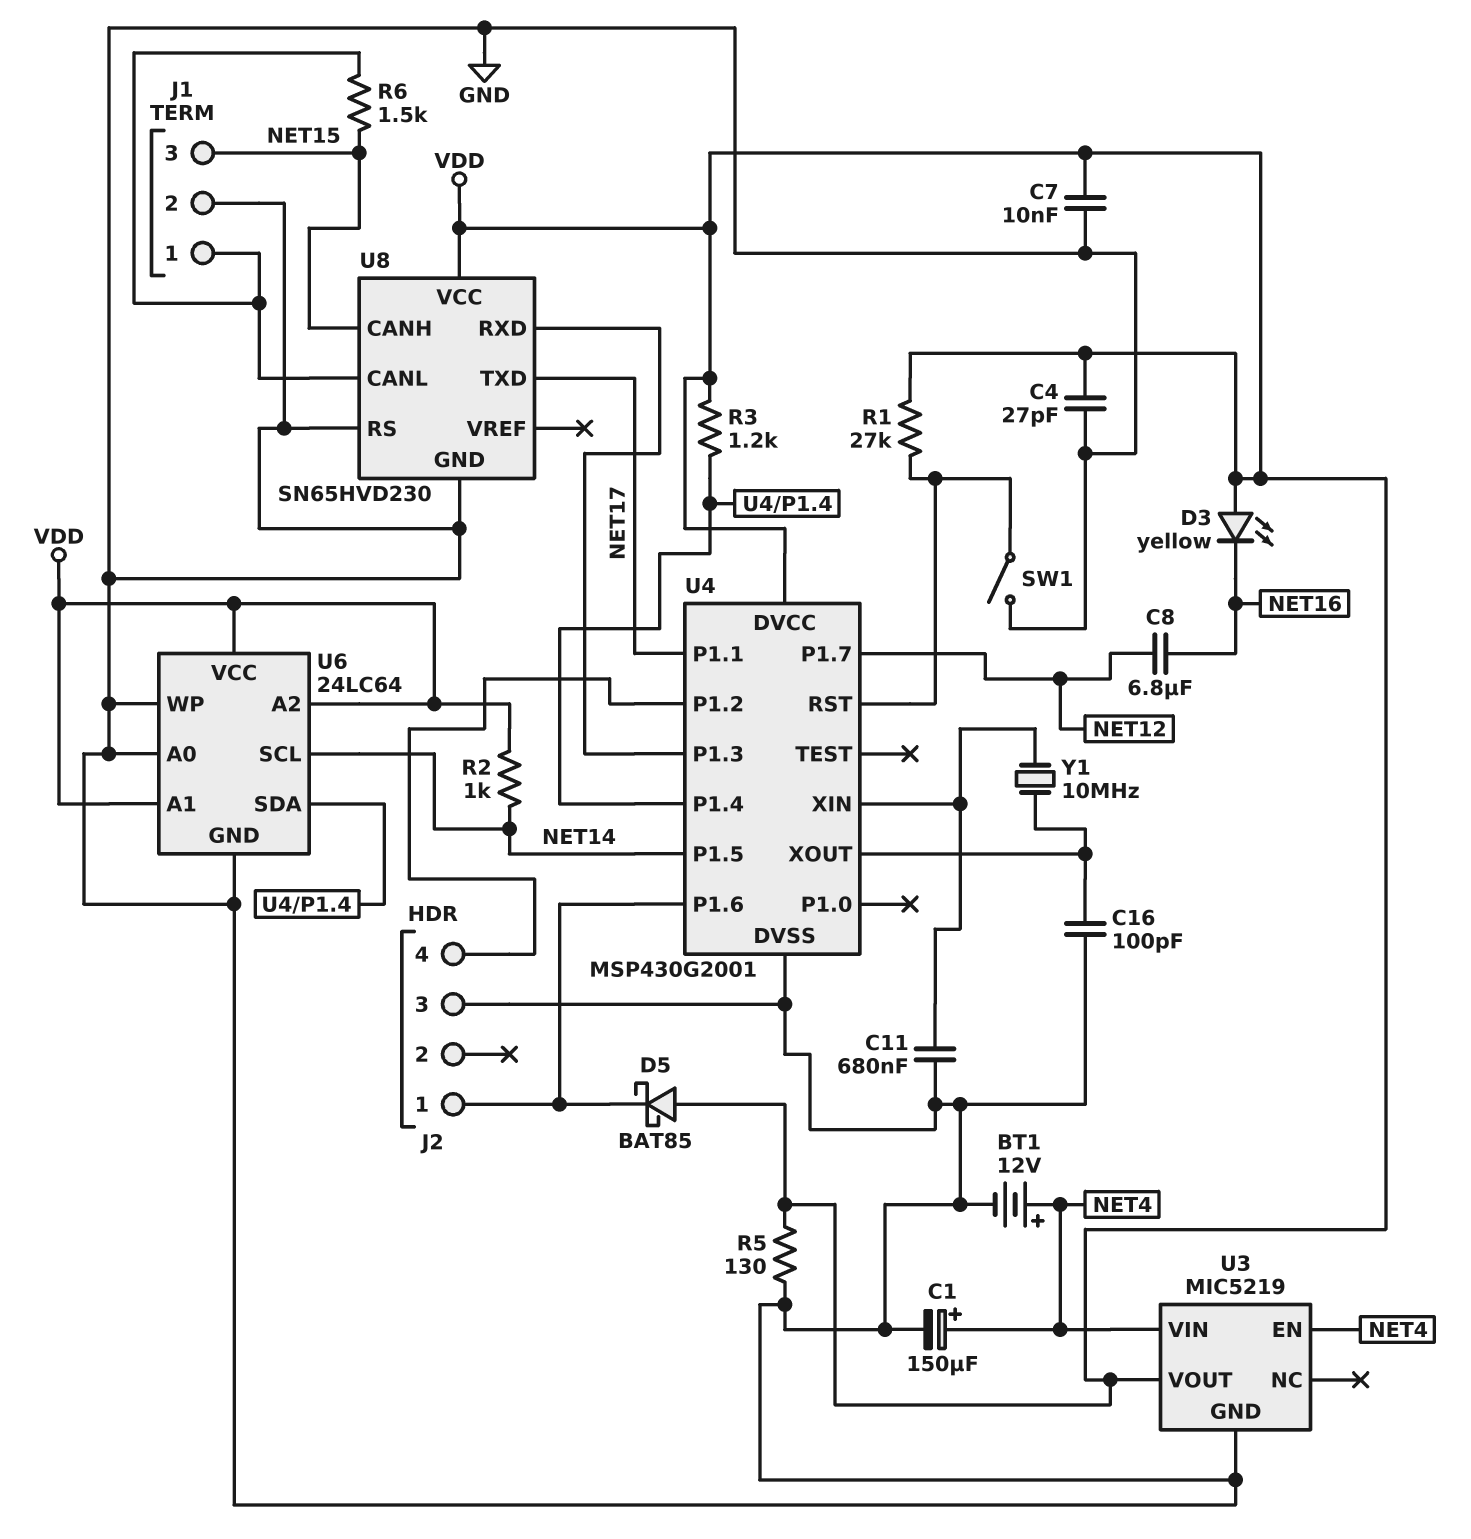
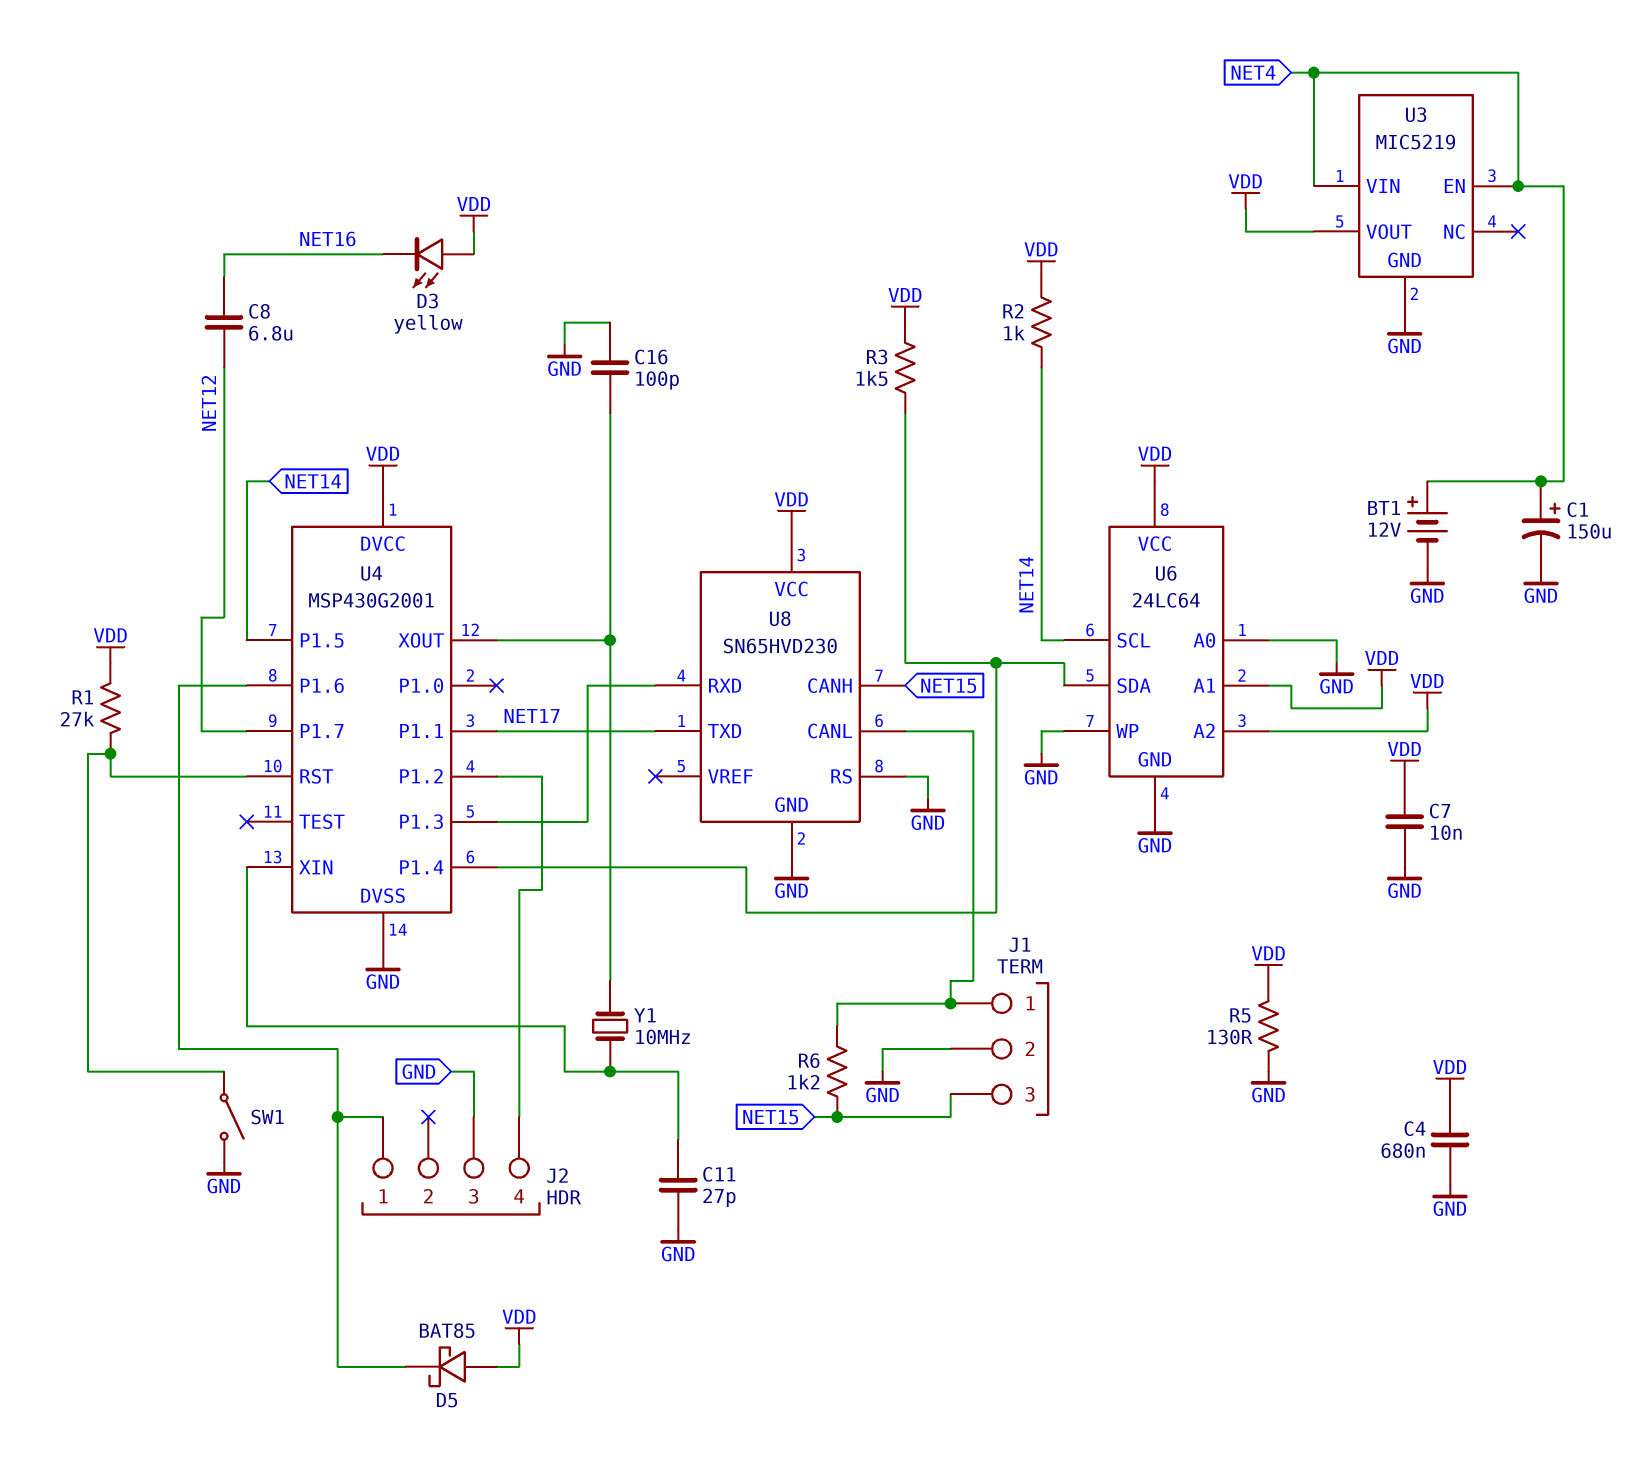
C4: 27pF (GND, VDD) -> 680nF (GND, VDD)
C11: 680nF (GND, U4/XIN) -> 27pF (GND, U4/XIN)
R3: 1.2k (U4/P1.4, VDD) -> 1.5k (U4/P1.4, VDD)
R6: 1.5k (J1/1, NET15) -> 1.2k (J1/1, NET15)

